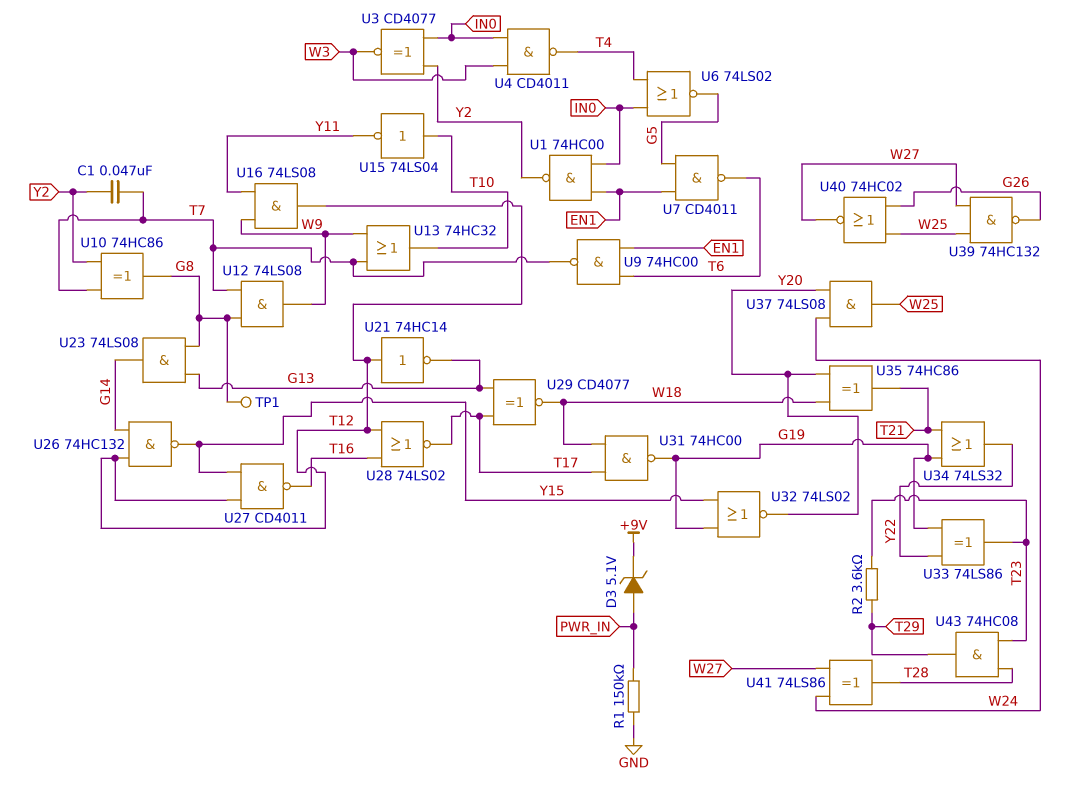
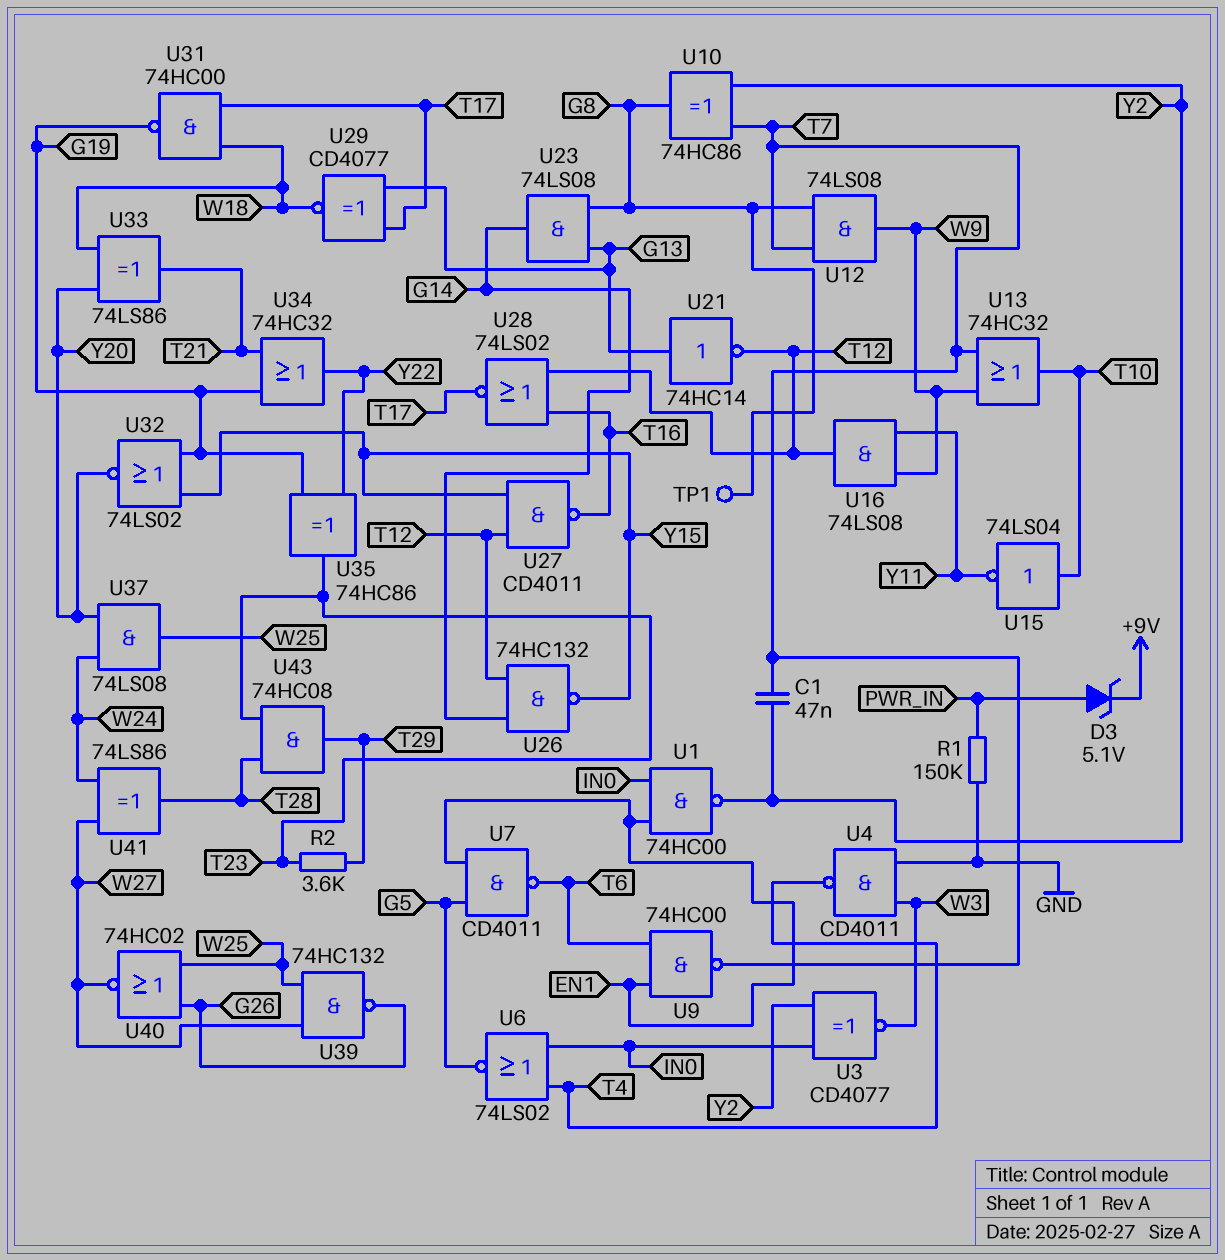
U4: NAND CD4011 (in IN0, in W3, out T4) -> NAND CD4011 (in GND, in W3, out T4)
U21: NOT 74HC14 (in T12, out G13) -> NOT 74HC14 (in G13, out T12)
U33: XOR 74LS86 (in G19, in Y22, out T23) -> XOR 74LS86 (in W18, in Y20, out T21)
U34: OR 74LS32 (in G19, in T21, out Y22) -> OR 74HC32 (in G19, in T21, out Y22)
U35: XOR 74HC86 (in W18, in Y20, out T21) -> XOR 74HC86 (in G19, in Y22, out T23)

